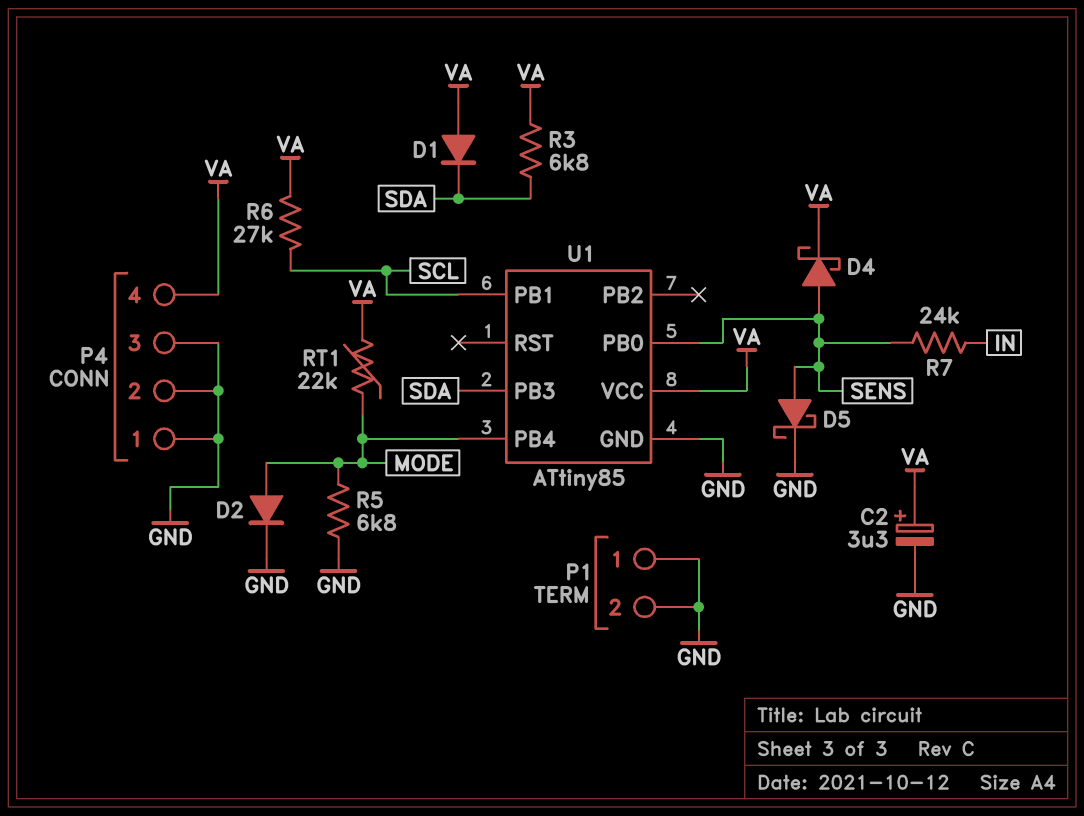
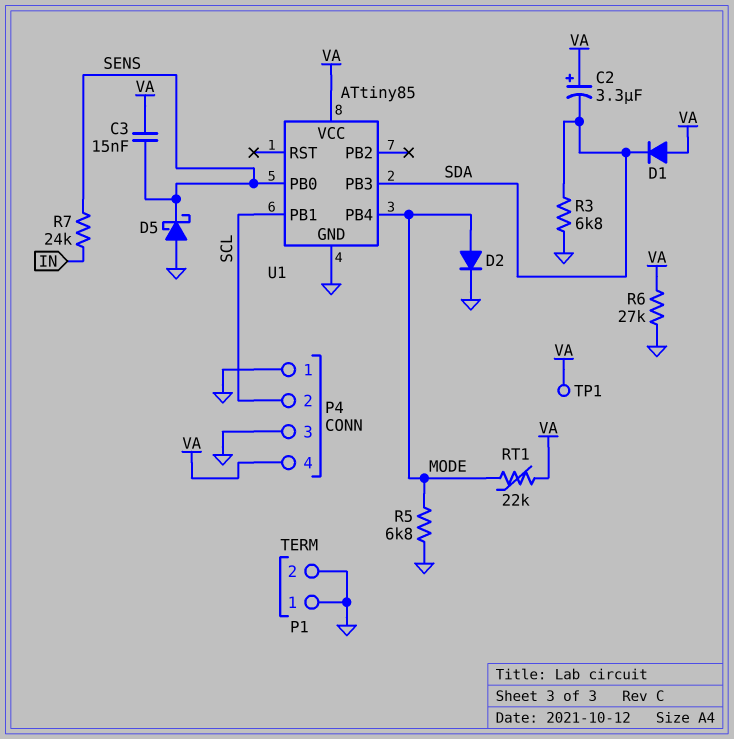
C2: 3.3uF (plus VA, minus GND) -> 3.3uF (plus VA, minus SDA)
C3: none -> 15nF (SENS, VA)
D4: schottky (A SENS, K VA) -> none
D5: schottky (A SENS, K GND) -> schottky (A GND, K SENS)
P4 pin 2: GND -> SCL
R3: 6.8k (SDA, VA) -> 6.8k (GND, SDA)
R6: 27k (SCL, VA) -> 27k (GND, VA)
TP1: none -> test point (VA)

